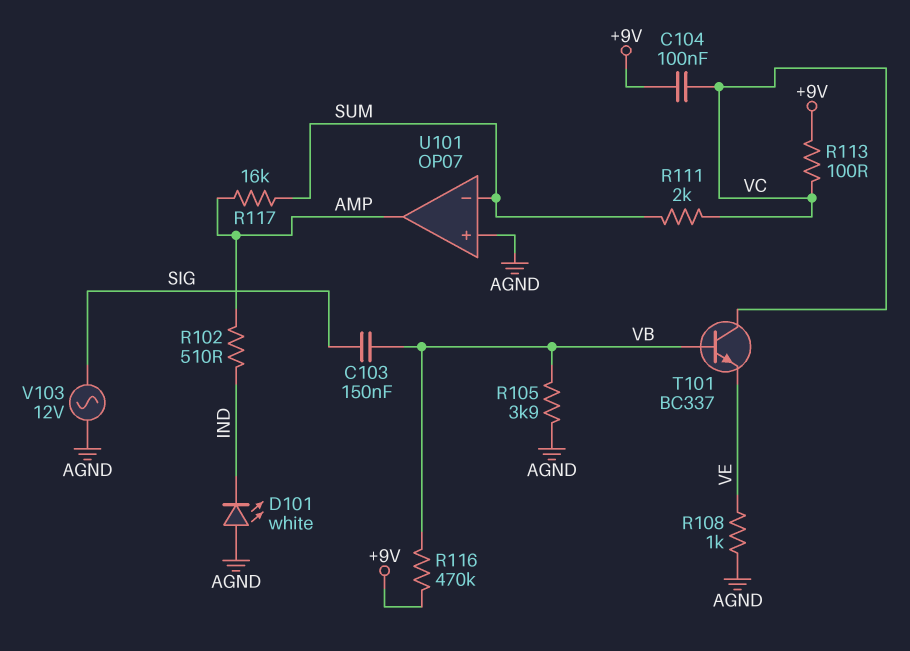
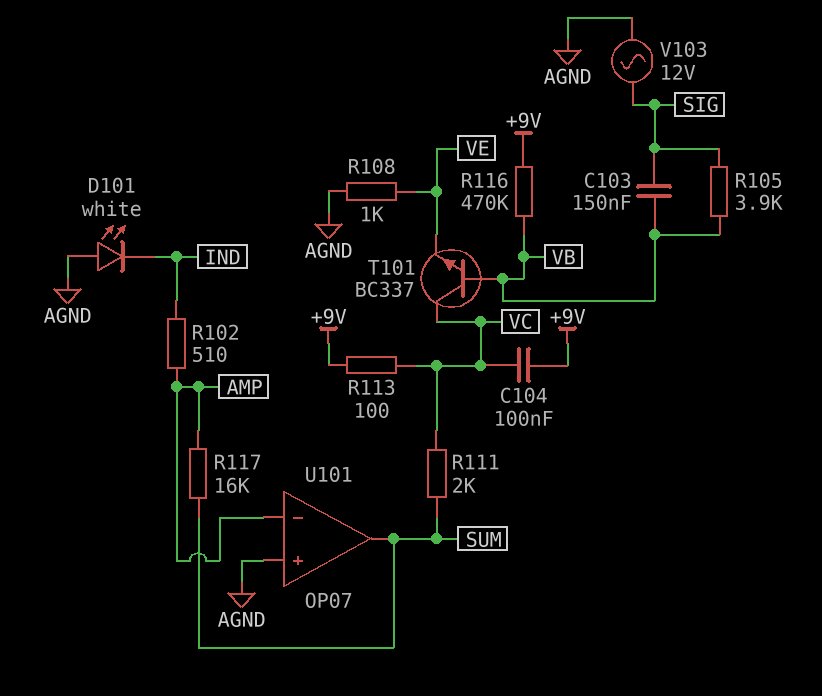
R105: 3.9k (AGND, VB) -> 3.9k (SIG, VB)
U101 pin in-: SUM -> AMP
U101 pin out: AMP -> SUM

